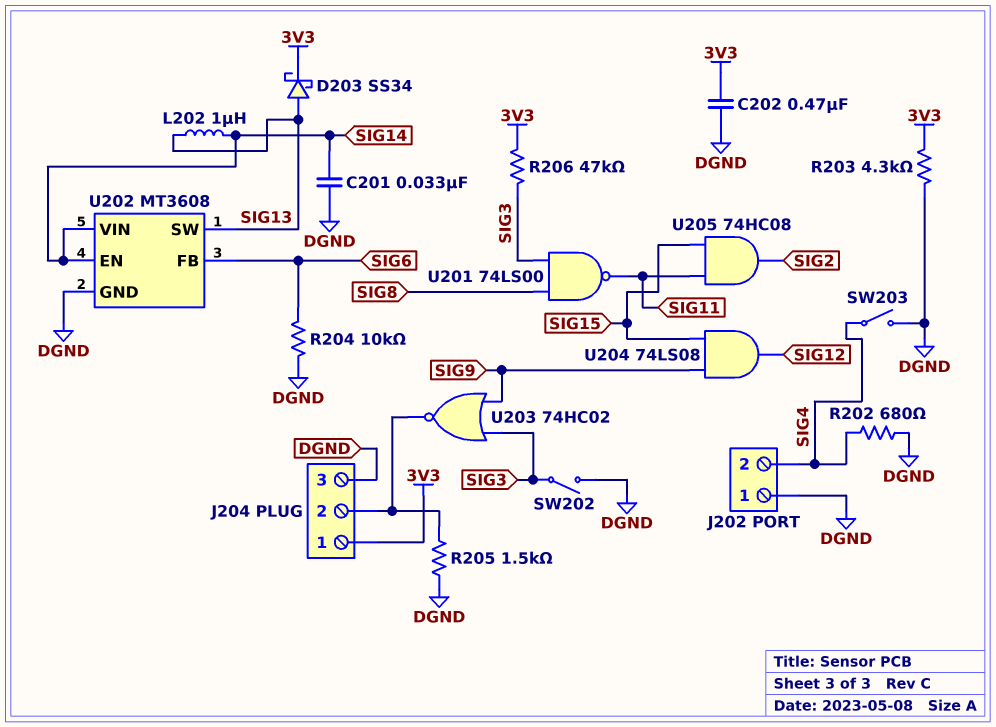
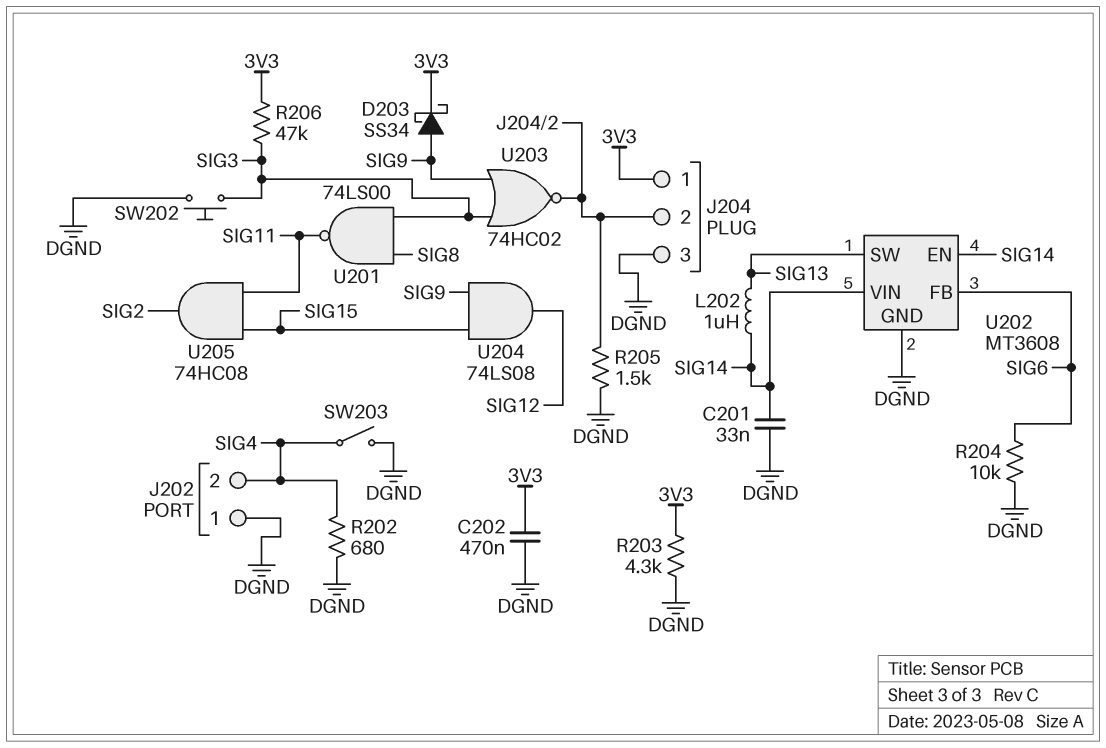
D203: schottky SS34 (A SIG13, K 3V3) -> schottky SS34 (A SIG9, K 3V3)
SW202: switch (DGND, SIG3) -> button (DGND, SIG3)

